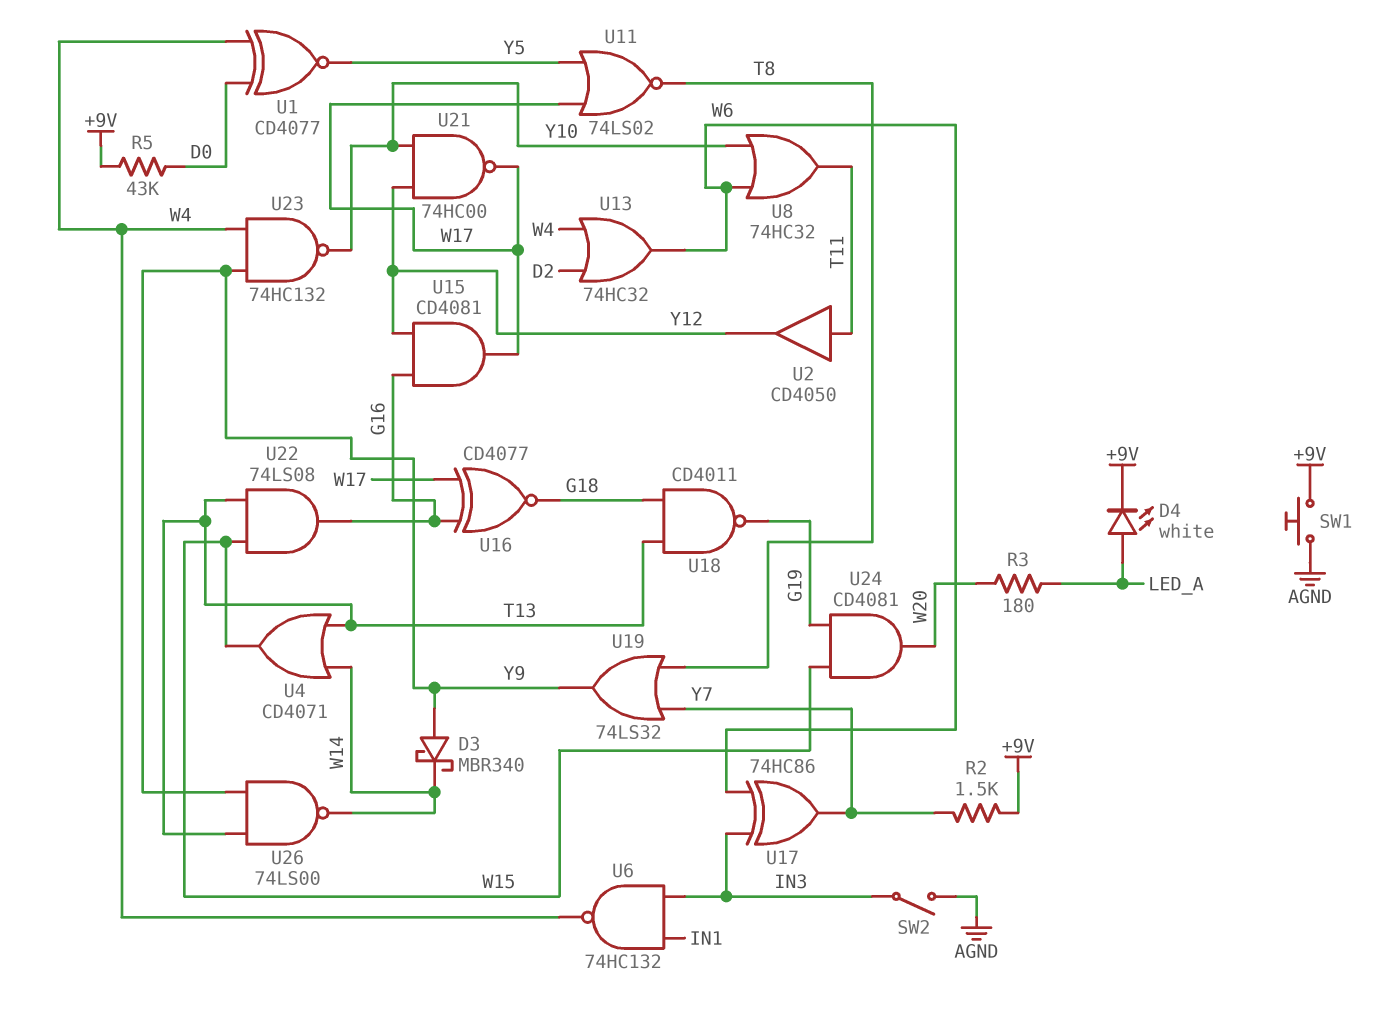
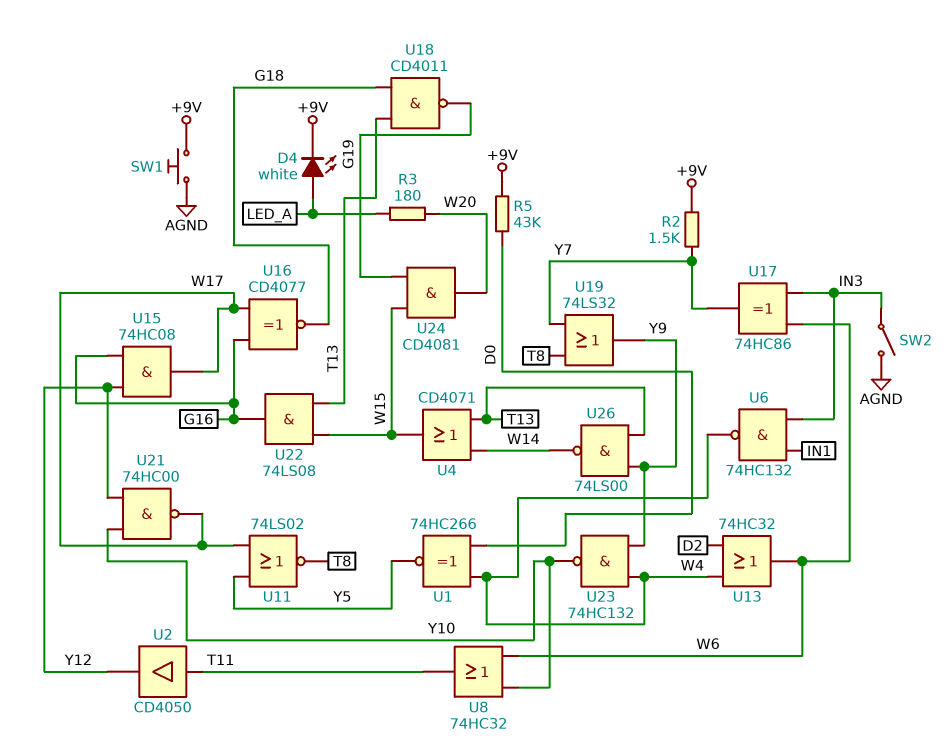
D3: schottky MBR340 (A Y9, K W14) -> none
U1: XNOR CD4077 (in D0, in W4, out Y5) -> XNOR 74HC266 (in D0, in W4, out Y5)
U15: AND CD4081 (in G16, in Y12, out W17) -> AND 74HC08 (in G16, in Y12, out W17)

